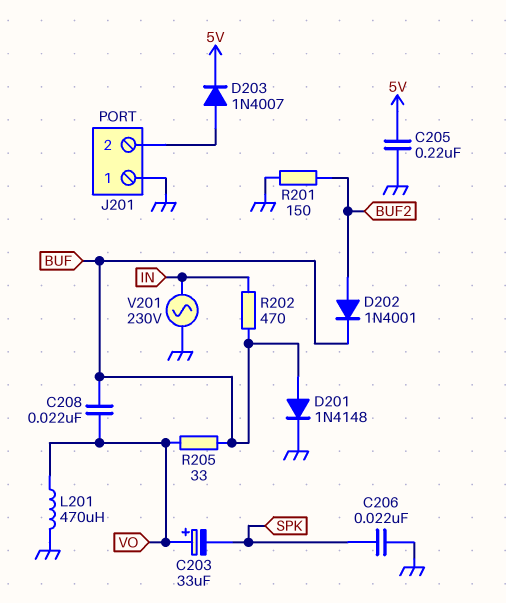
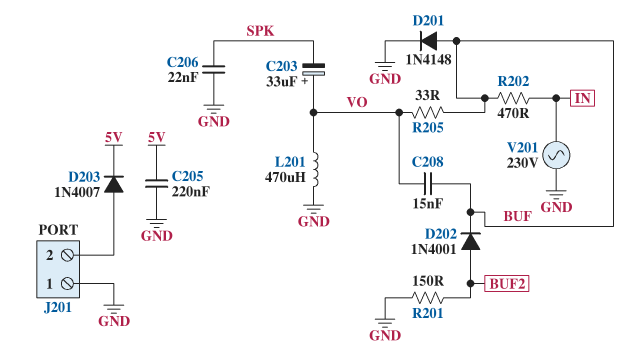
C208: 22nF (BUF, VO) -> 15nF (BUF, VO)

